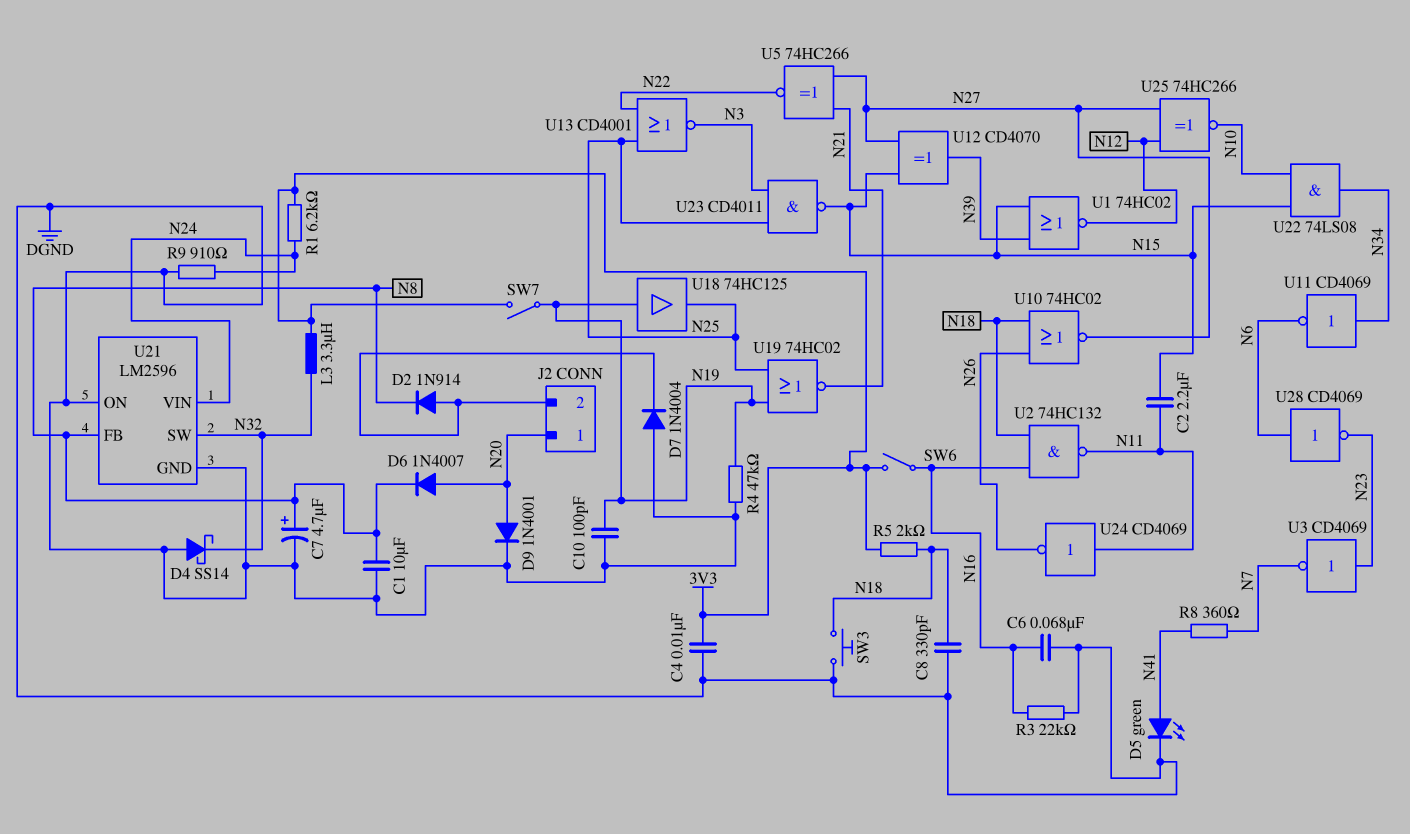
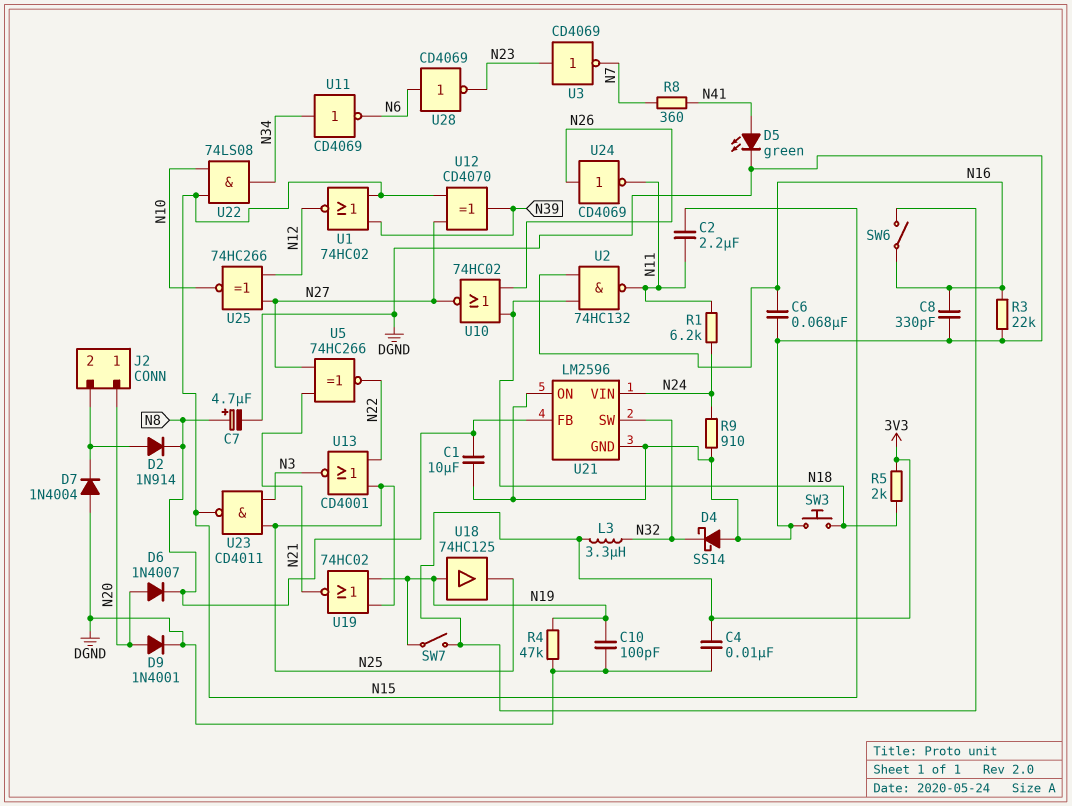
C8: 330pF (DGND, N18) -> 330pF (DGND, N16)
R1: 6.2k (3V3, N24) -> 6.2k (N11, N24)
U24: NOT CD4069 (in N11, out N26) -> NOT CD4069 (in N26, out N11)

